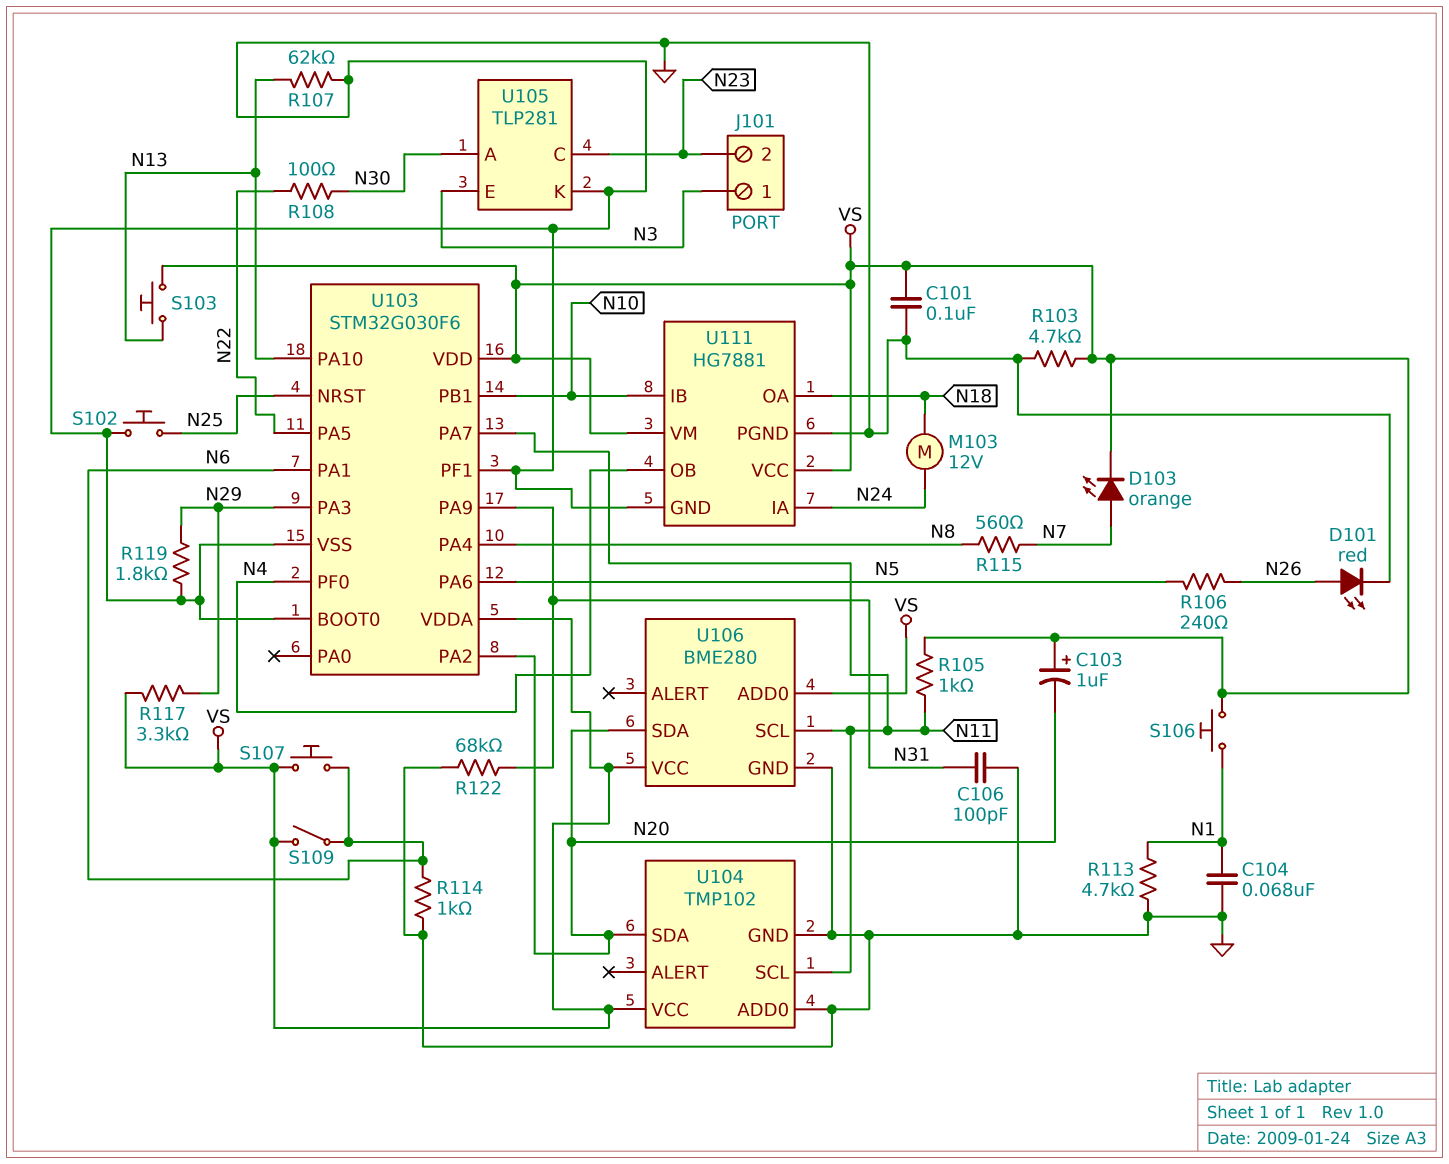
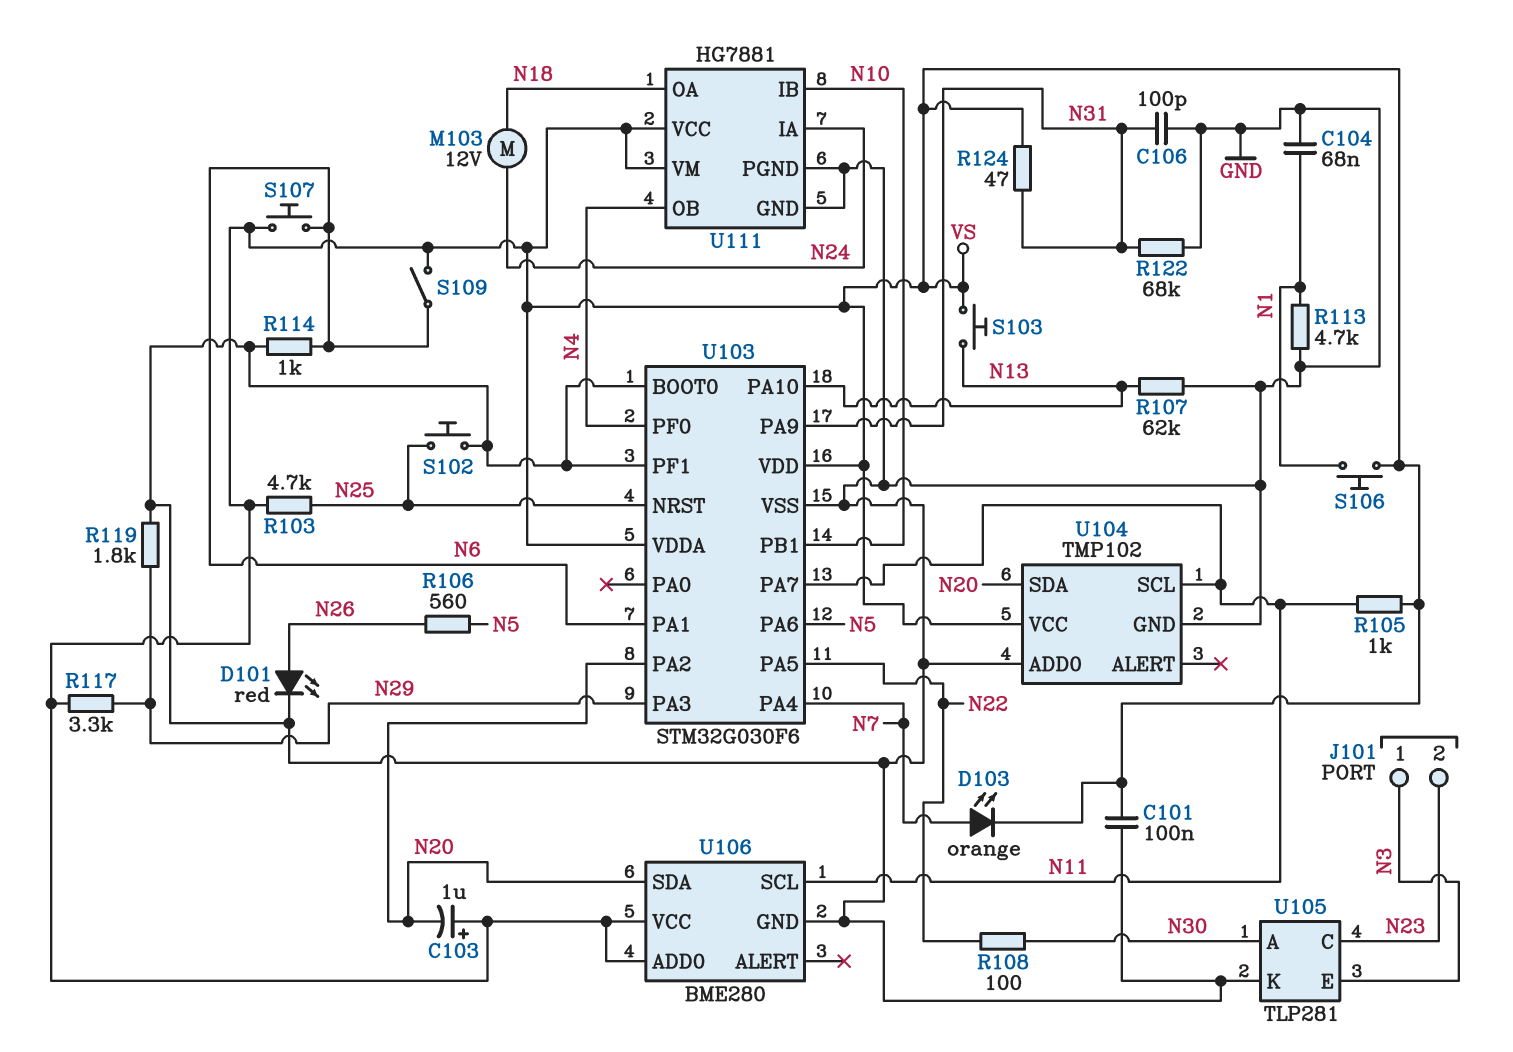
R103: 4.7k (GND, VS) -> 4.7k (N25, VS)
R106: 240 (N5, N26) -> 560 (N5, N26)
R115: 560 (N7, N8) -> none
R124: none -> 47 (N31, VS)
U103 pin PA4: N8 -> N7

